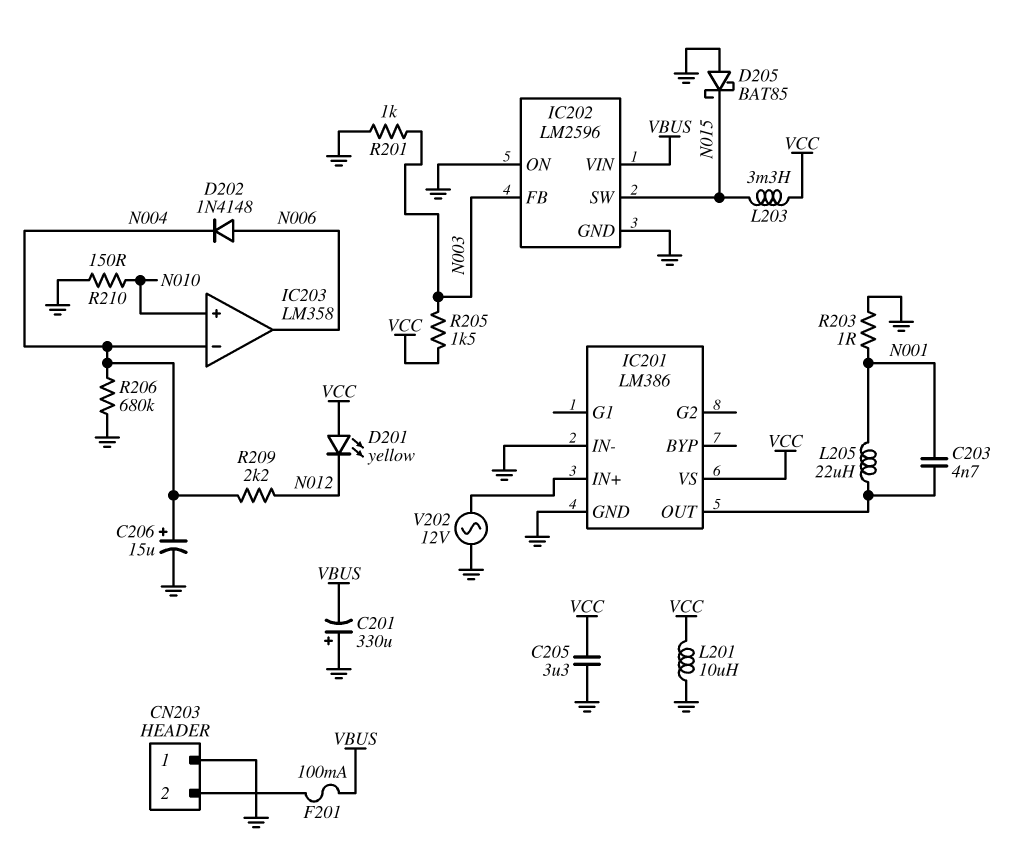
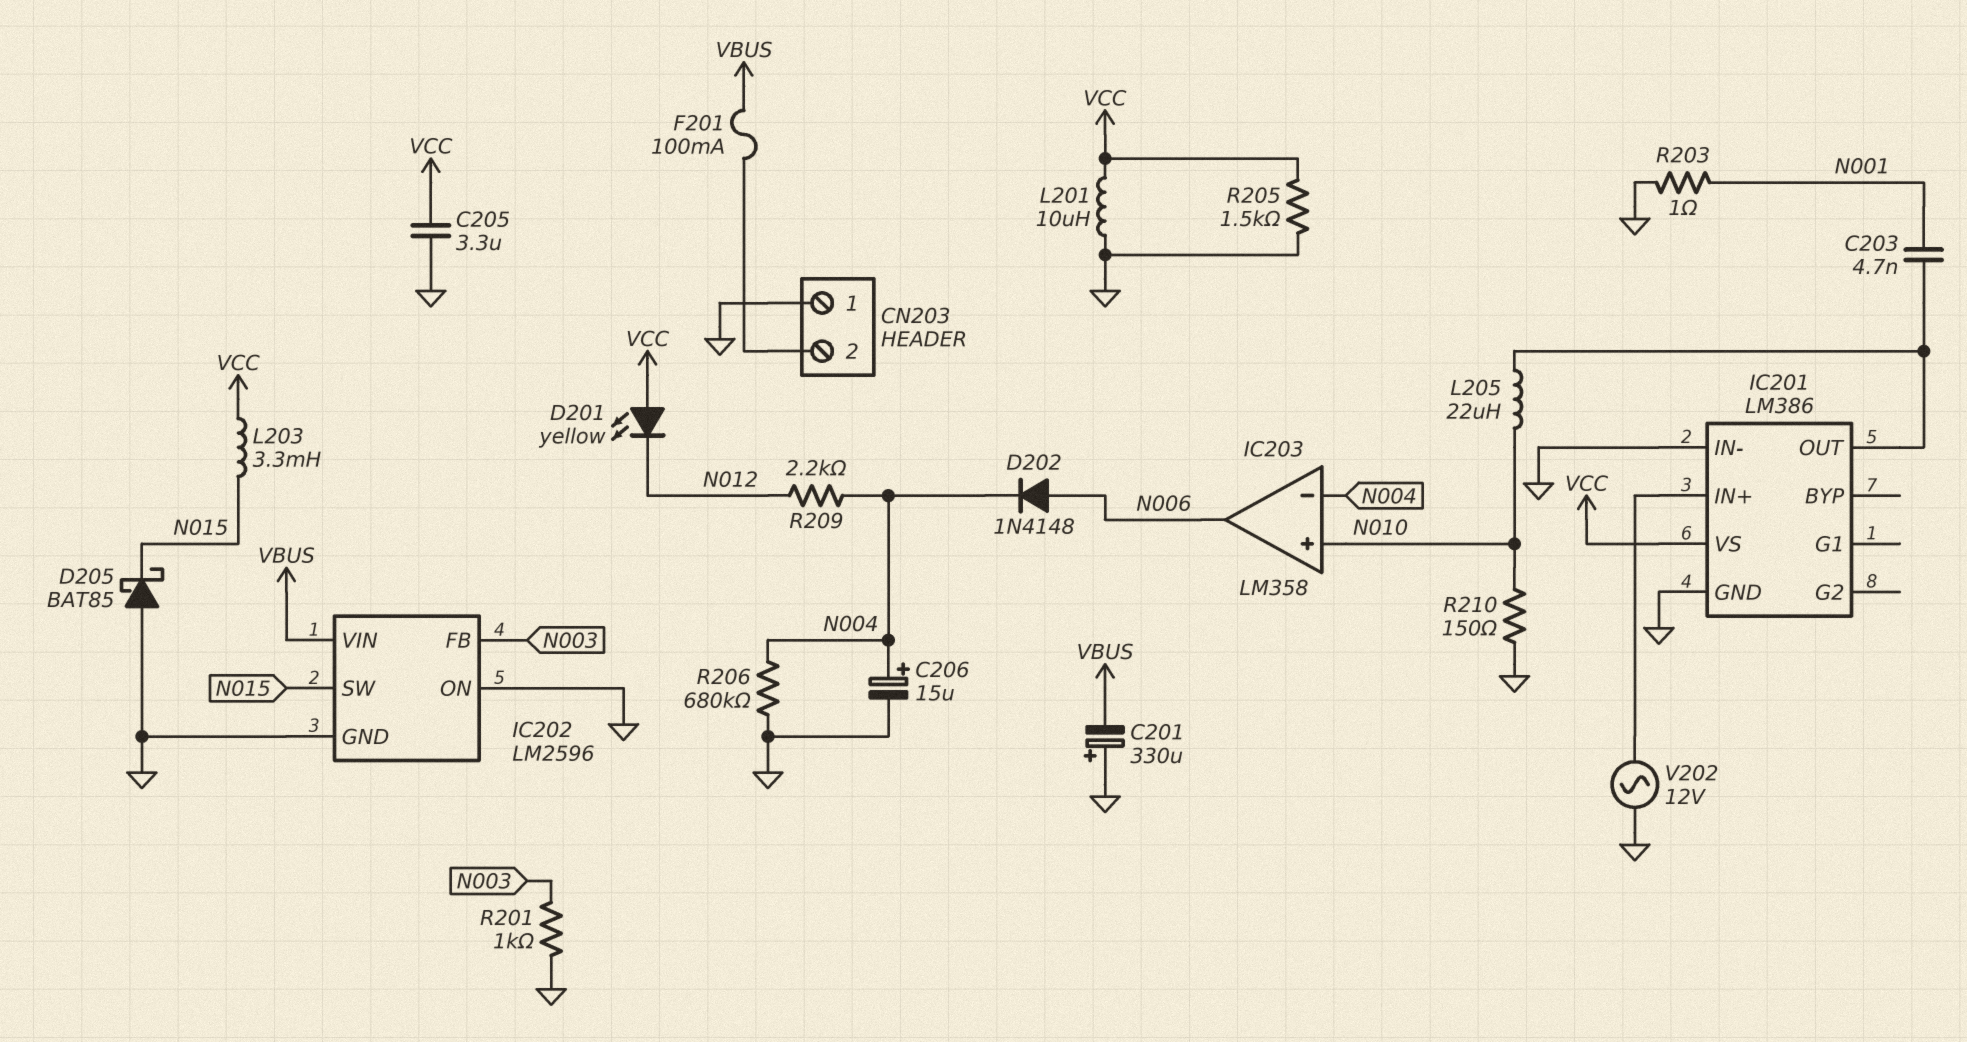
L205: 22uH (IC201/OUT, N001) -> 22uH (IC201/OUT, N010)
R205: 1.5k (N003, VCC) -> 1.5k (GND, VCC)

